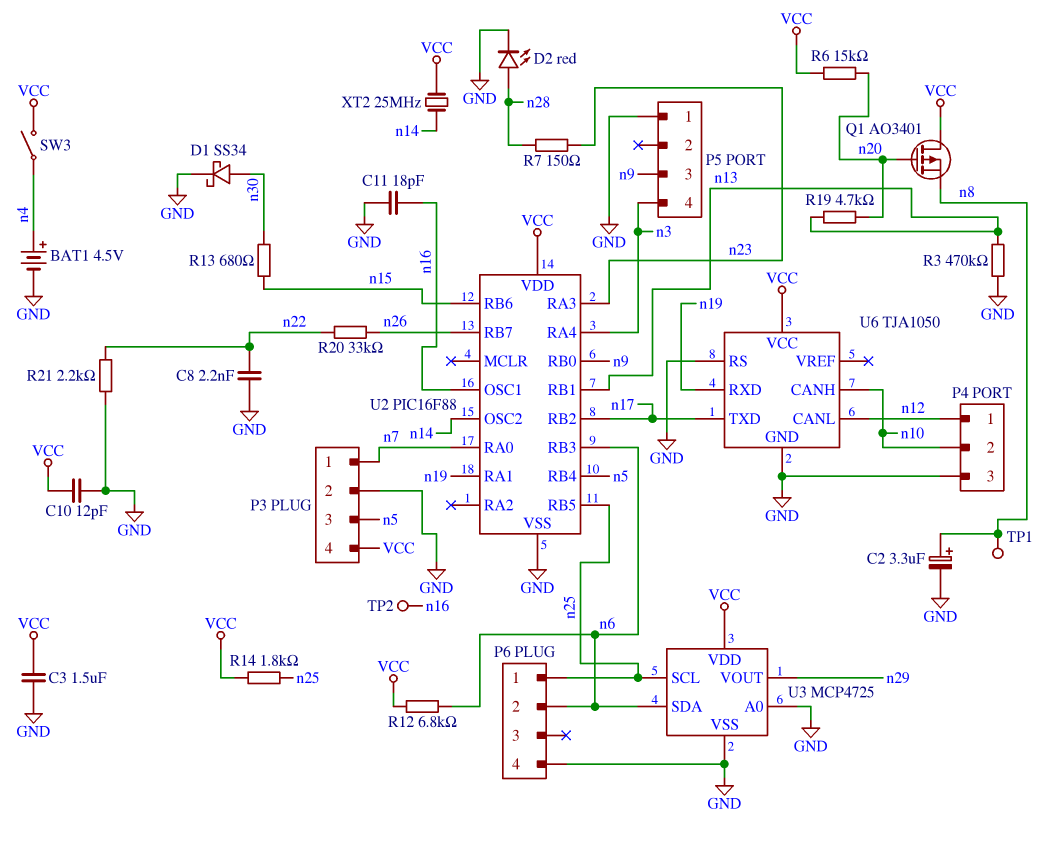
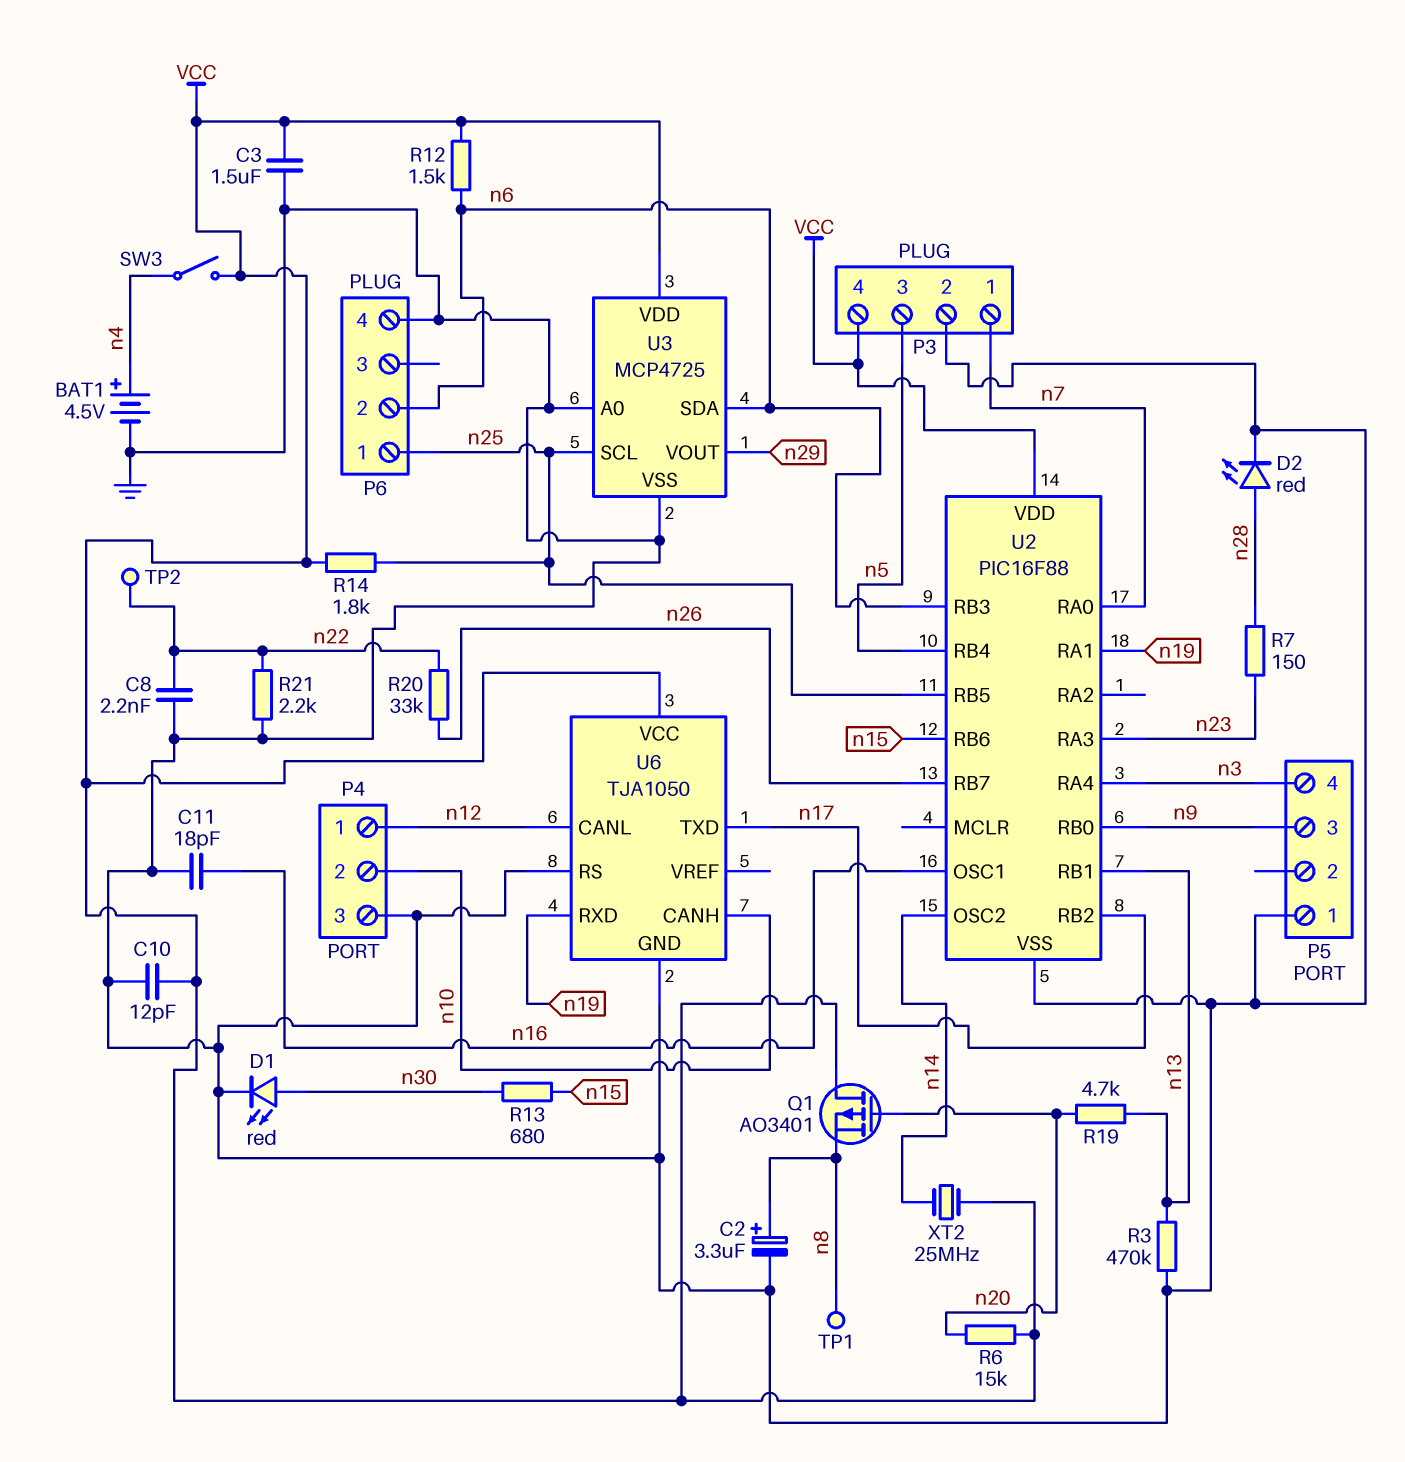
D1: schottky SS34 (A n30, K GND) -> LED red (A n30, K GND)
R12: 6.8k (VCC, n6) -> 1.5k (VCC, n6)
TP2: test point (n16) -> test point (n22)

